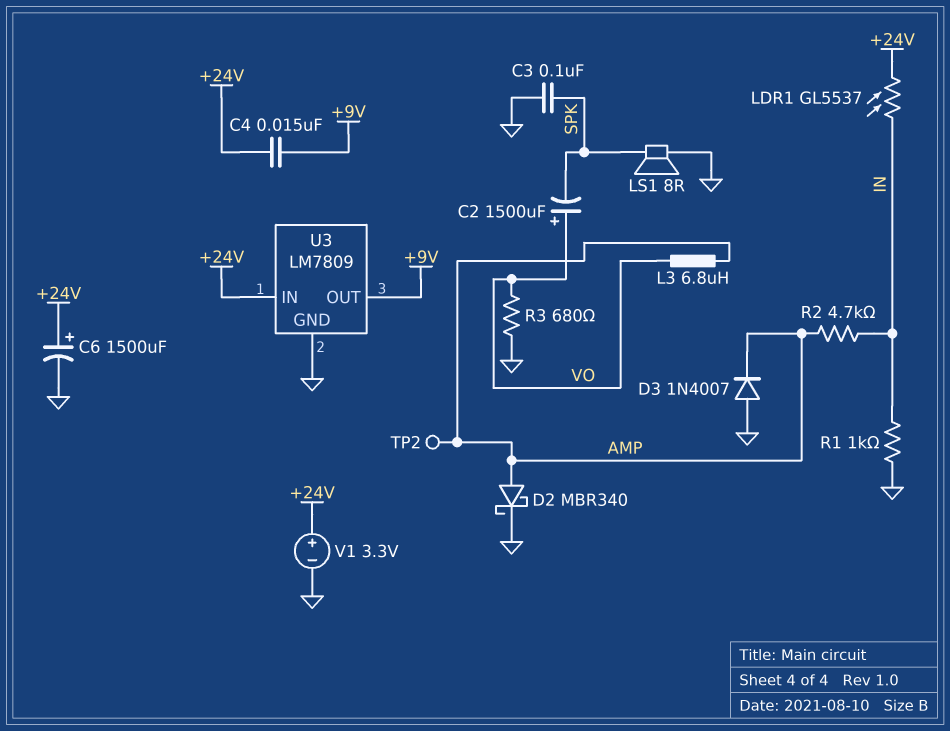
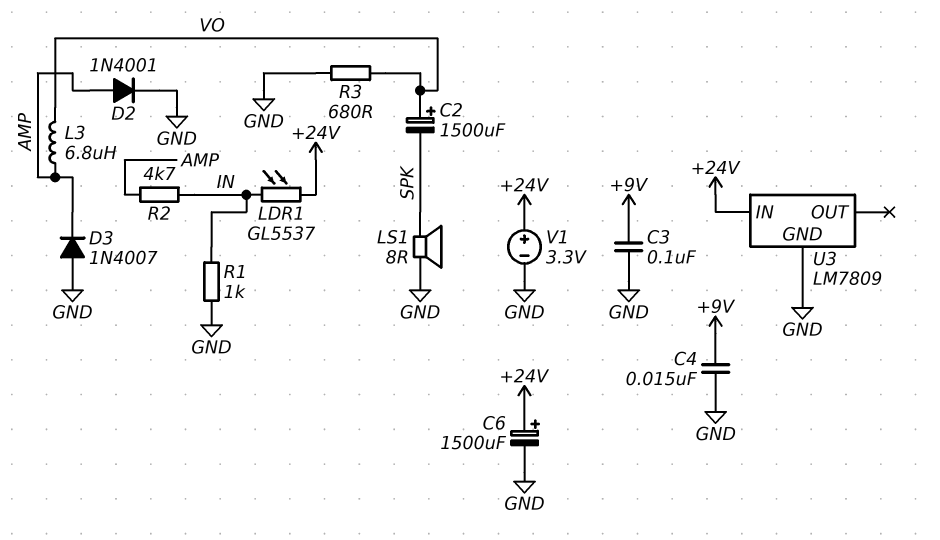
C3: 100nF (GND, SPK) -> 100nF (+9V, GND)
C4: 15nF (+9V, +24V) -> 15nF (+9V, GND)
D2: schottky MBR340 (A AMP, K GND) -> diode 1N4001 (A AMP, K GND)
TP2: test point (AMP) -> none
U3 pin OUT: +9V -> none

